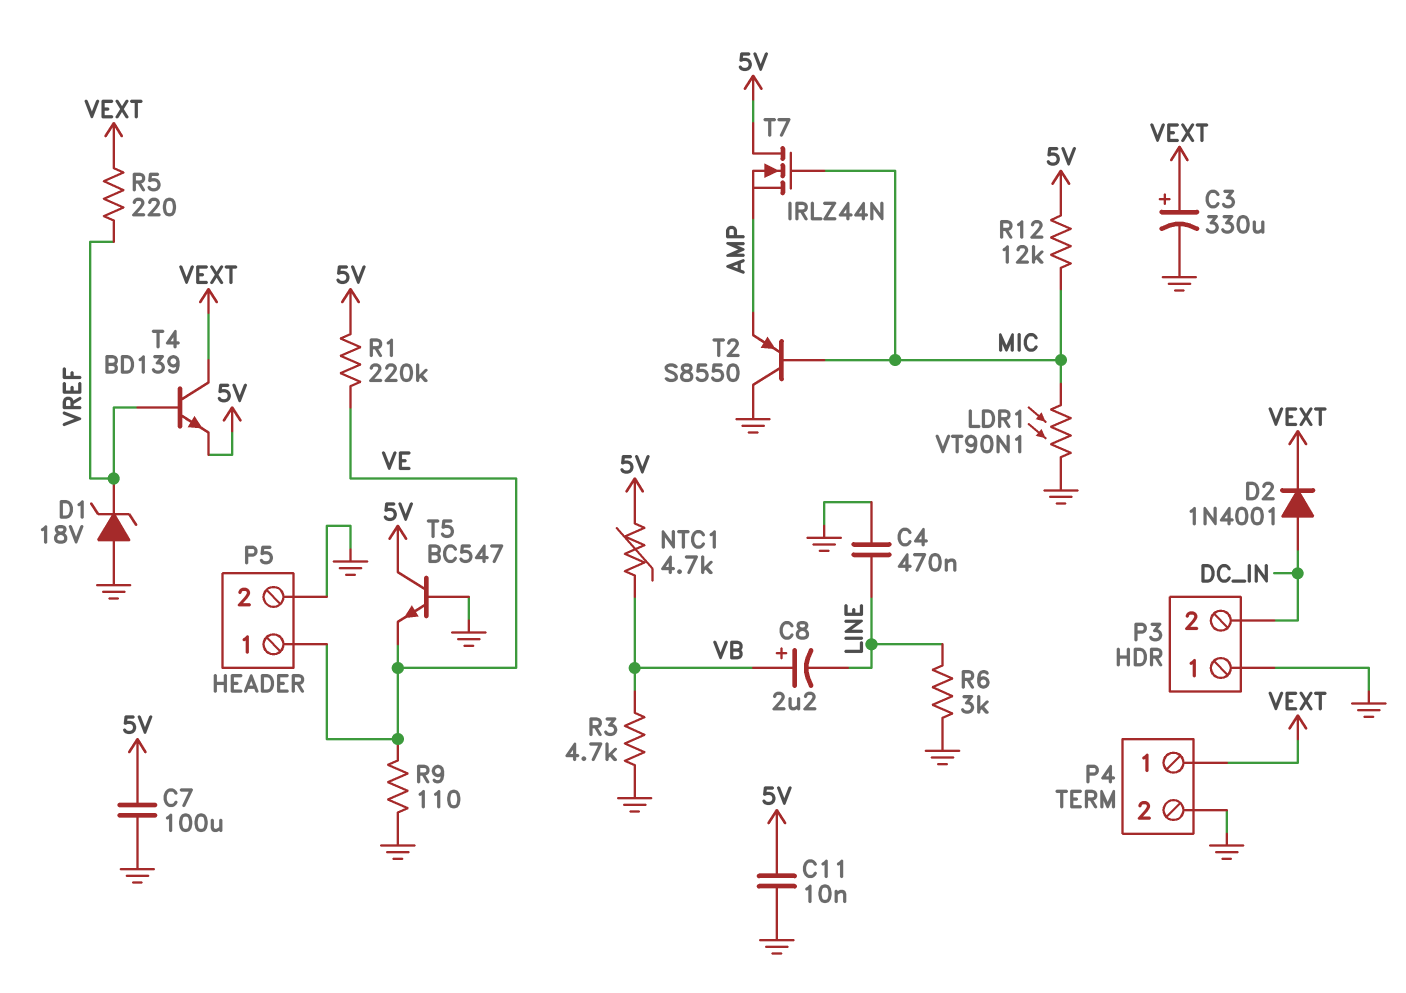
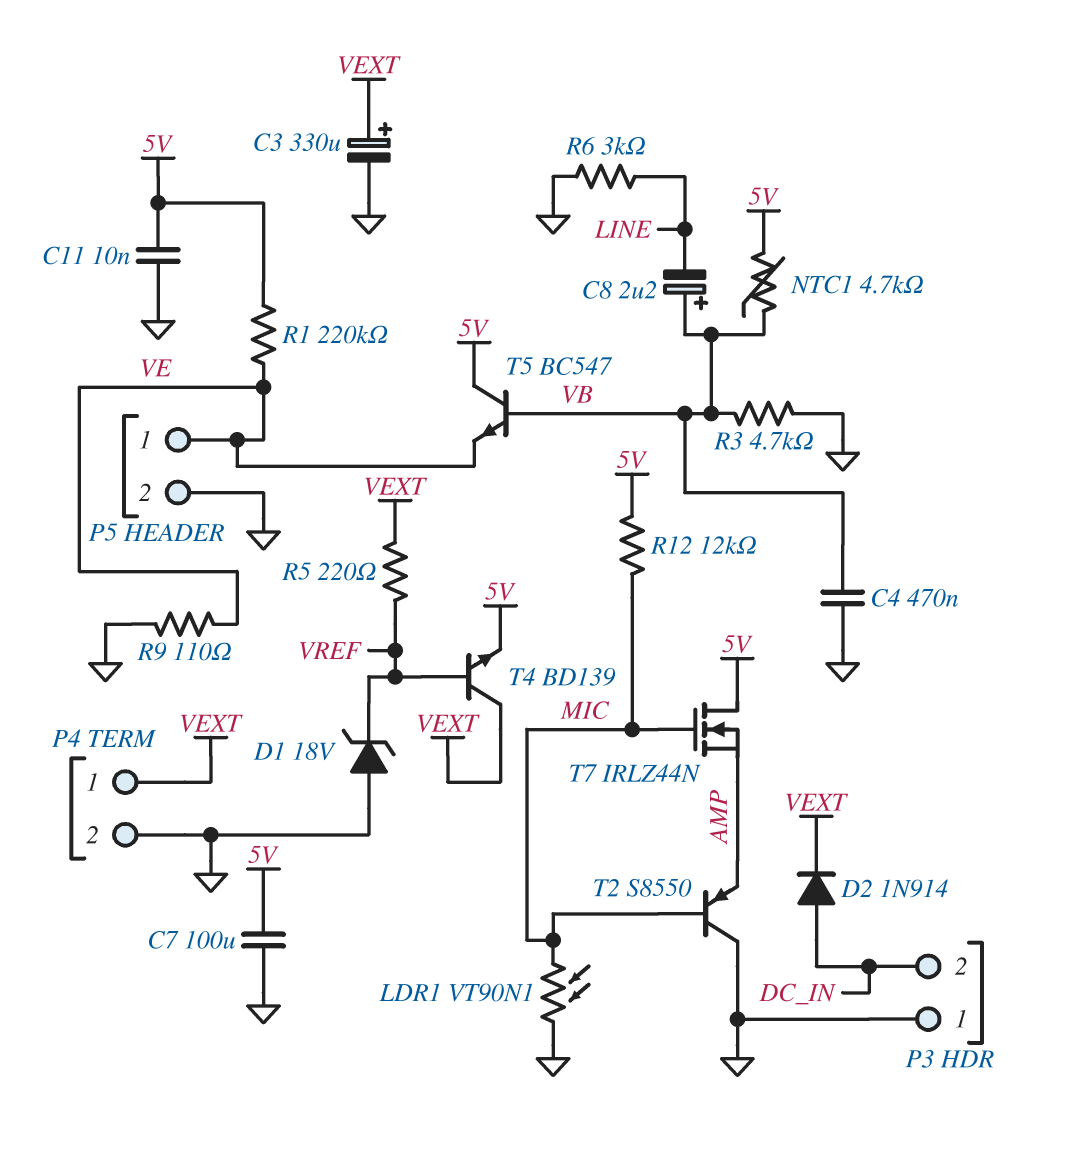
C4: 470nF (GND, LINE) -> 470nF (GND, VB)
D2: diode 1N4001 (A DC_IN, K VEXT) -> diode 1N914 (A DC_IN, K VEXT)
T5: NPN BC547 (B GND, C 5V, E VE) -> NPN BC547 (B VB, C 5V, E VE)

